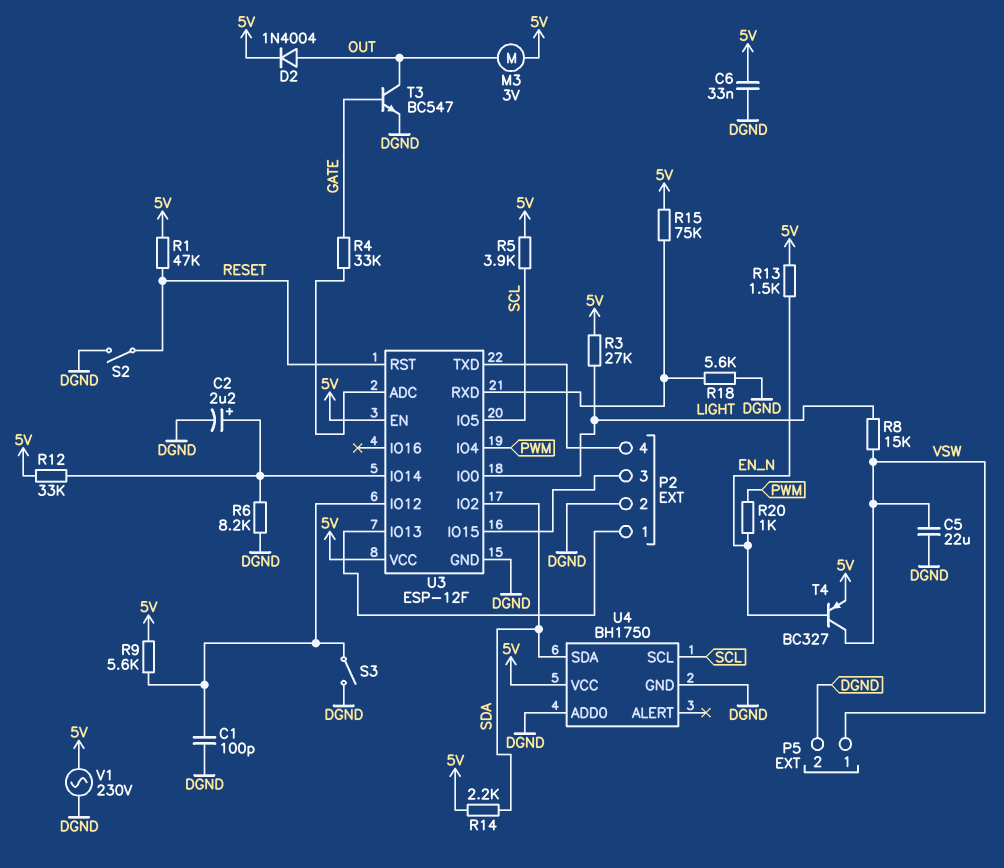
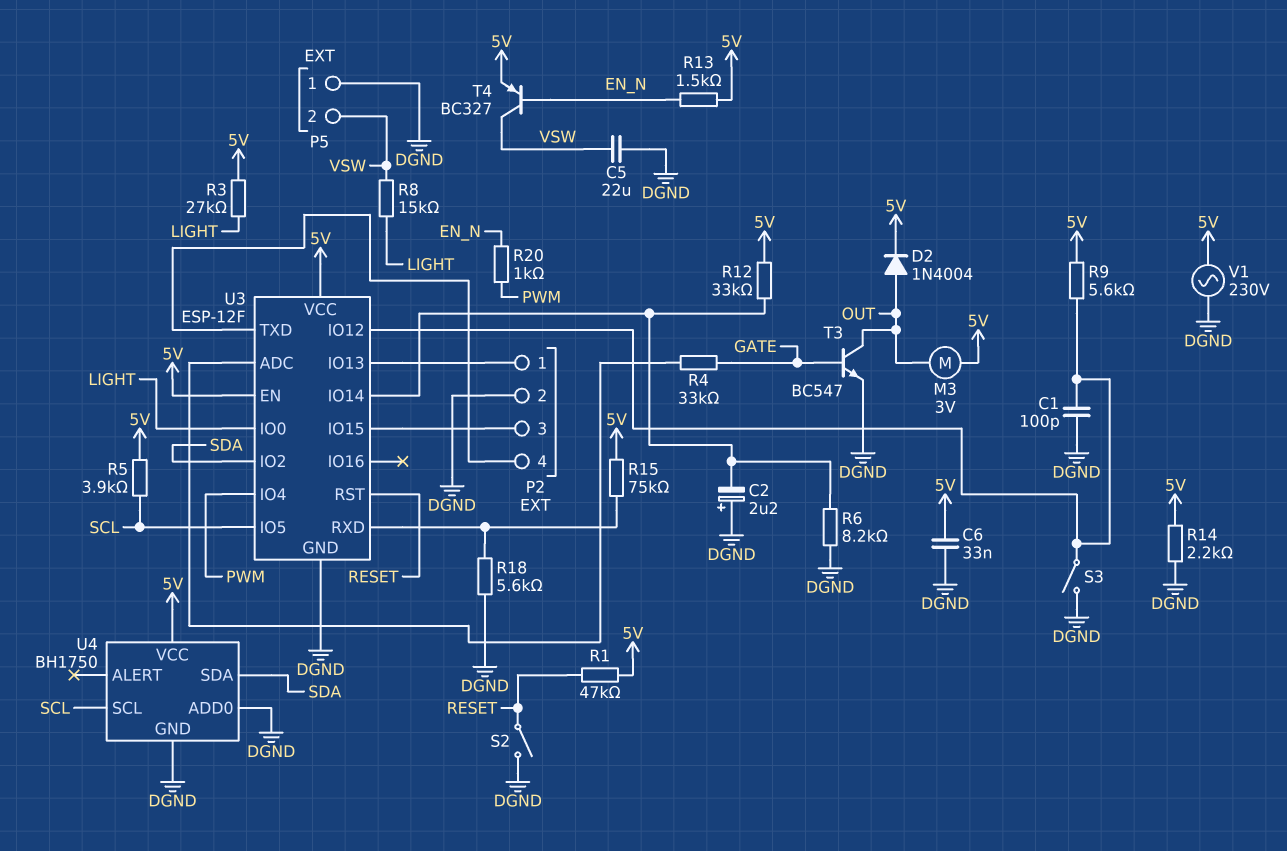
C2: 2.2uF (plus U3/IO14, minus DGND) -> 2.2uF (plus DGND, minus U3/IO14)
P5 pin 1: VSW -> DGND
P5 pin 2: DGND -> VSW
R14: 2.2k (5V, SDA) -> 2.2k (5V, DGND)

